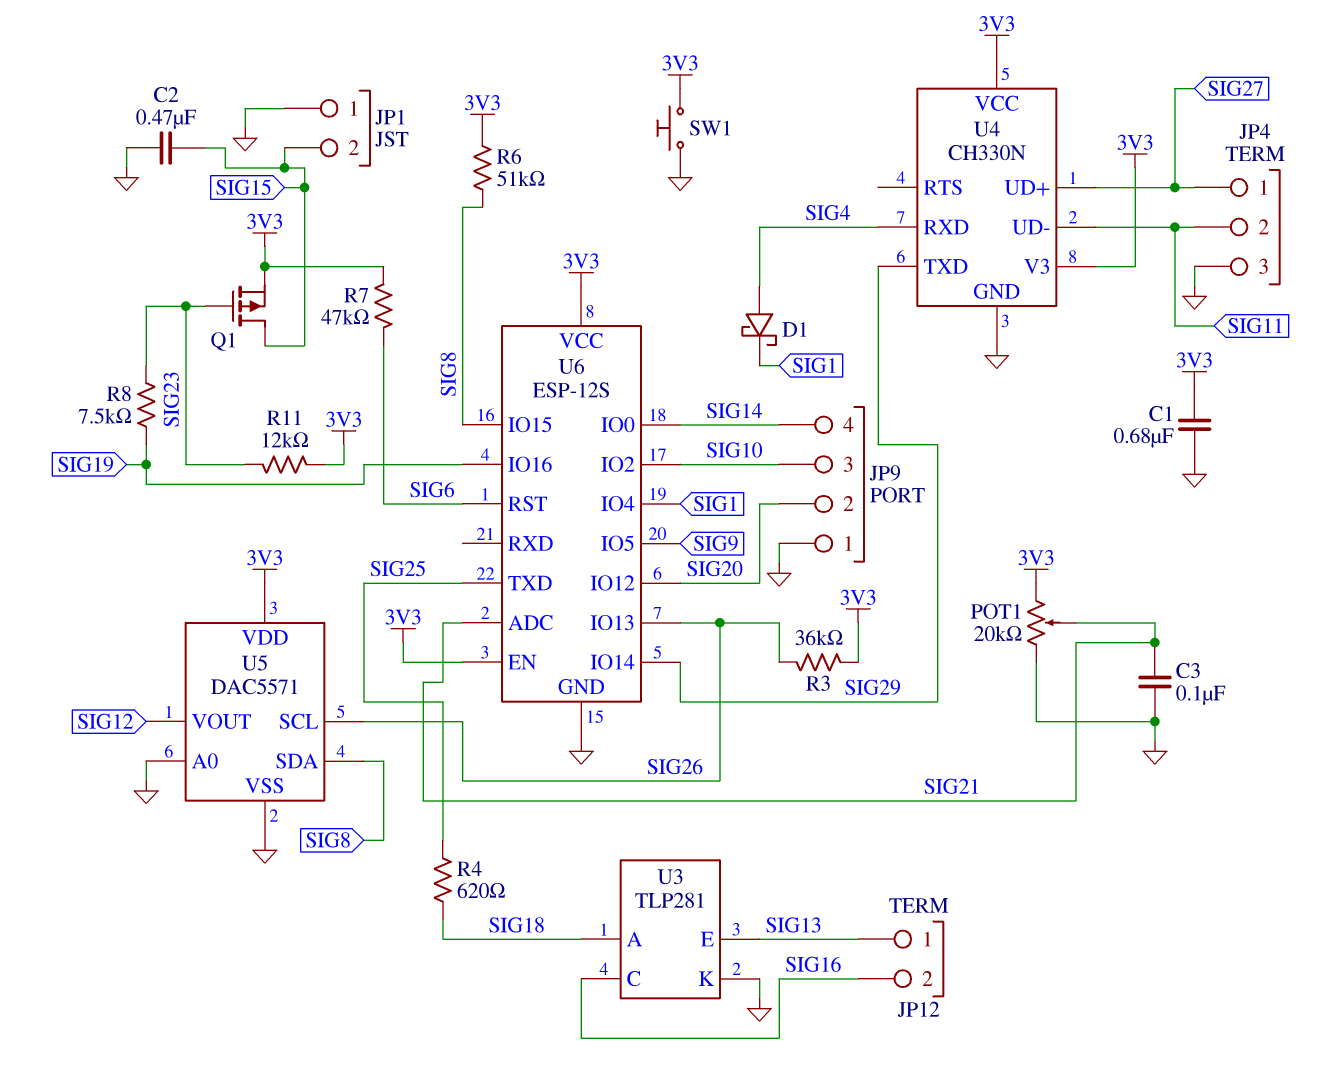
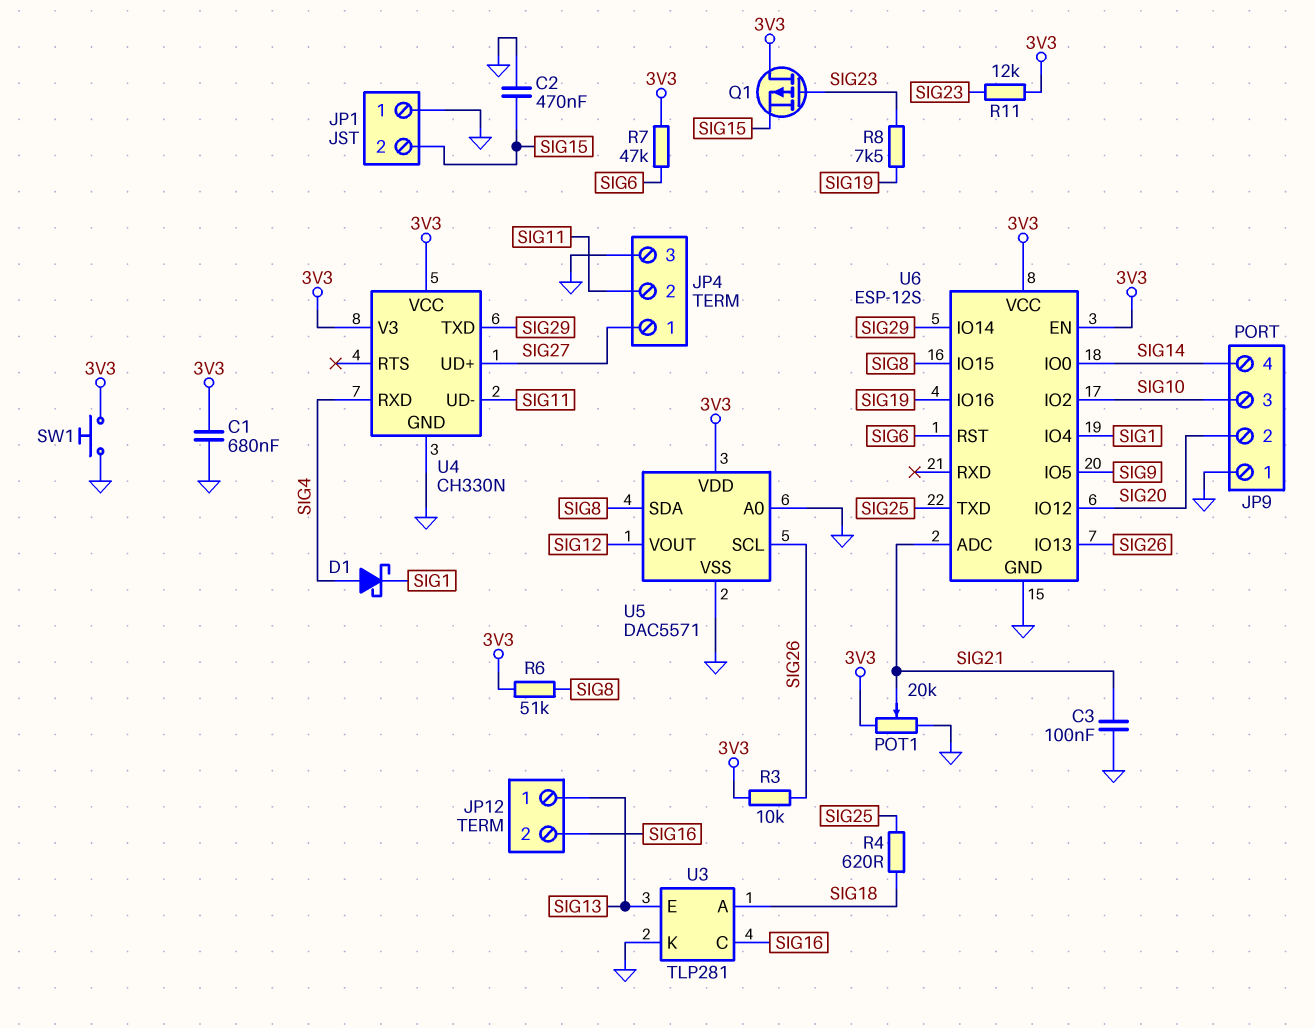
Q1: PMOS (G SIG23, D SIG15, S 3V3) -> PMOS (G SIG23, D 3V3, S SIG15)
R3: 36k (3V3, SIG26) -> 10k (3V3, SIG26)

